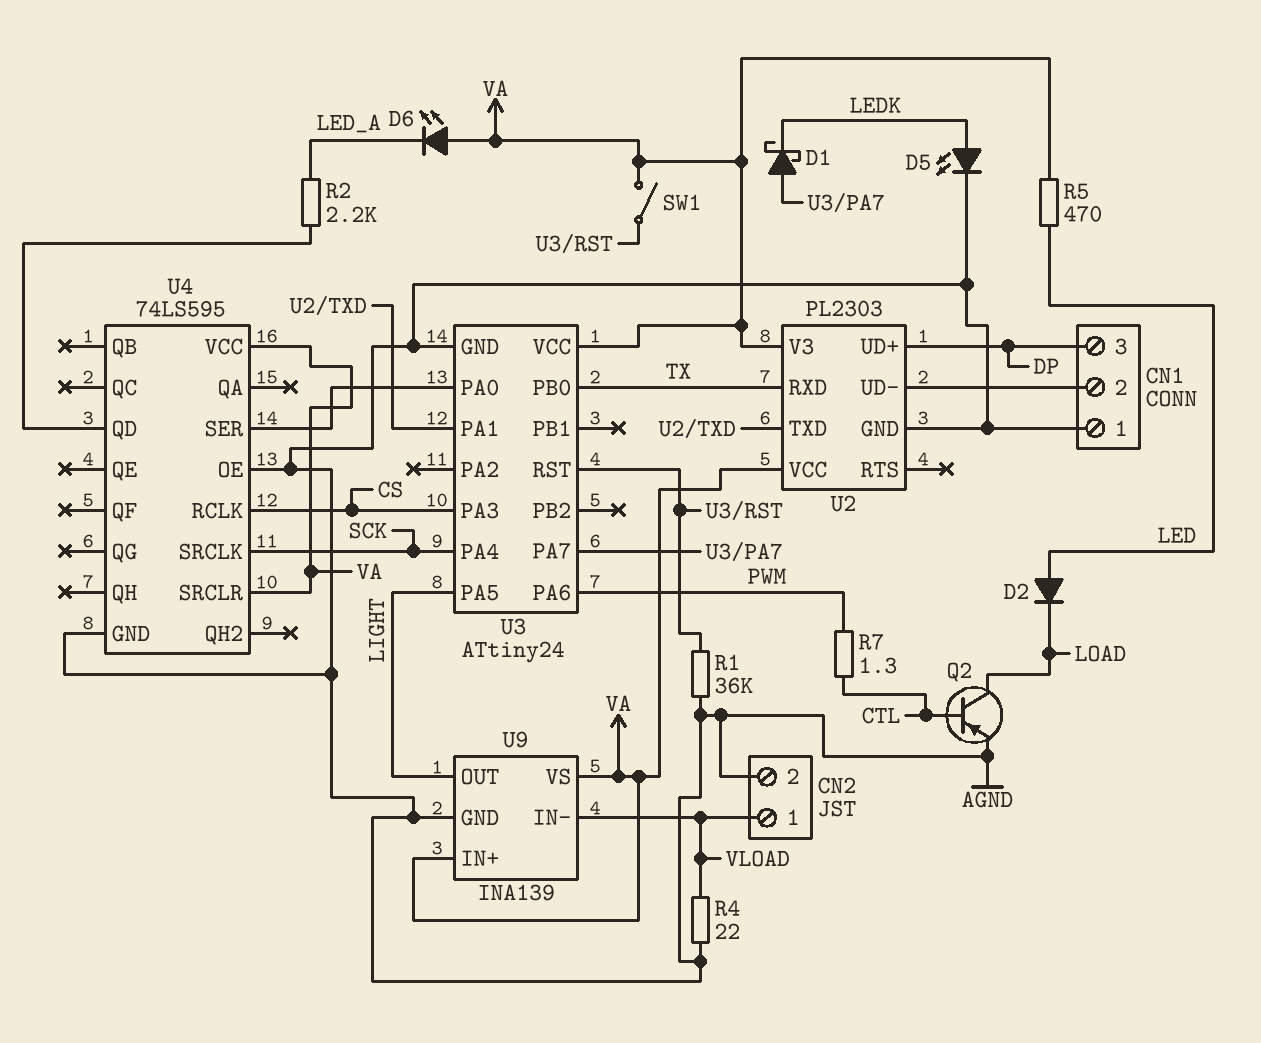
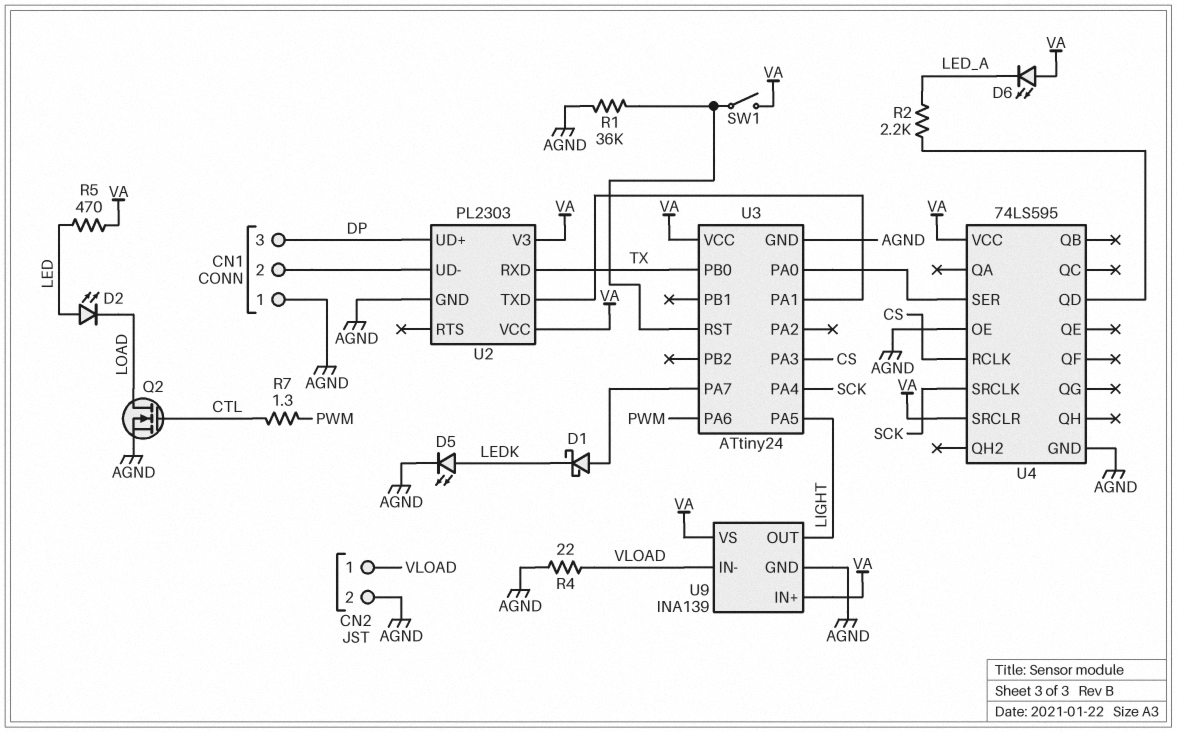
D2: diode (A LED, K LOAD) -> LED (A LED, K LOAD)
Q2: PNP (B CTL, C LOAD, E AGND) -> NMOS (G CTL, D LOAD, S AGND)

